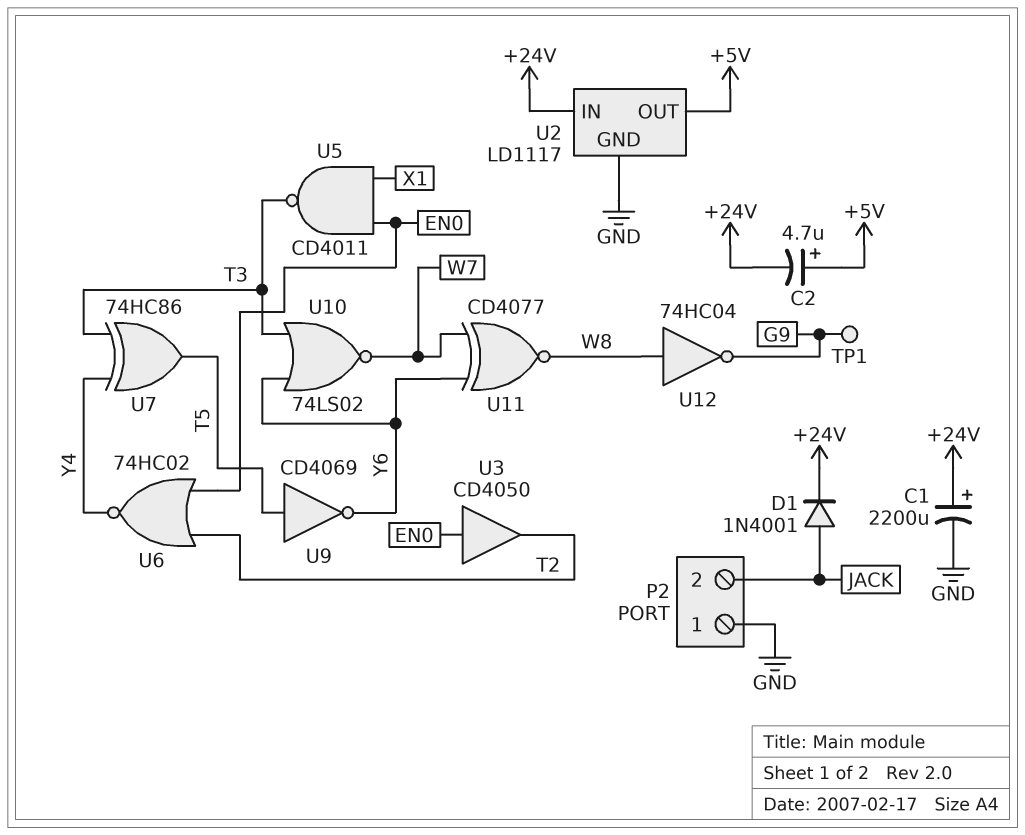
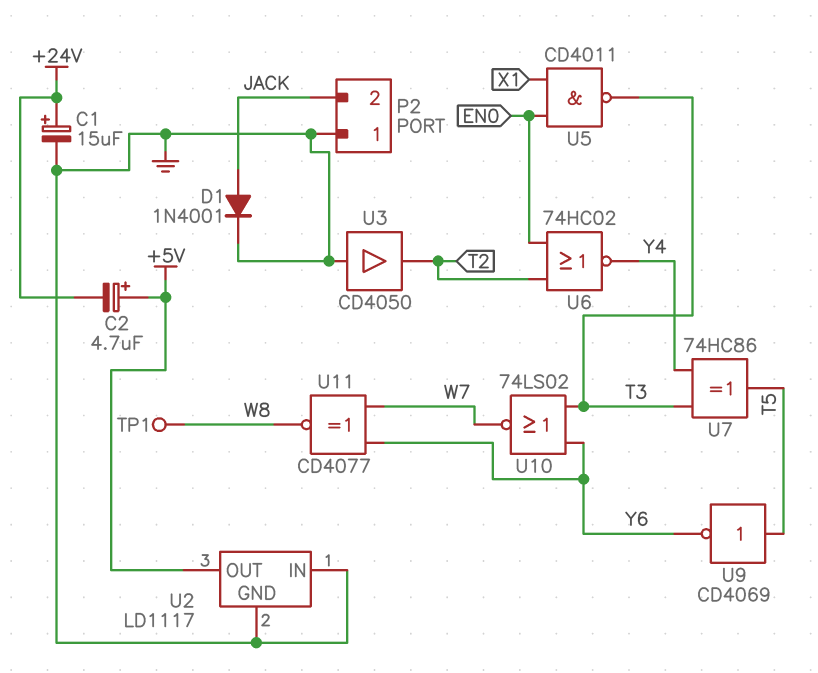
C1: 2200uF (plus +24V, minus GND) -> 15uF (plus +24V, minus GND)
D1: diode 1N4001 (A JACK, K +24V) -> diode 1N4001 (A JACK, K GND)
TP1: test point (G9) -> test point (W8)
U2 pin IN: +24V -> GND
U3: buffer CD4050 (in EN0, out T2) -> buffer CD4050 (in GND, out T2)
U12: NOT 74HC04 (in W8, out G9) -> none

